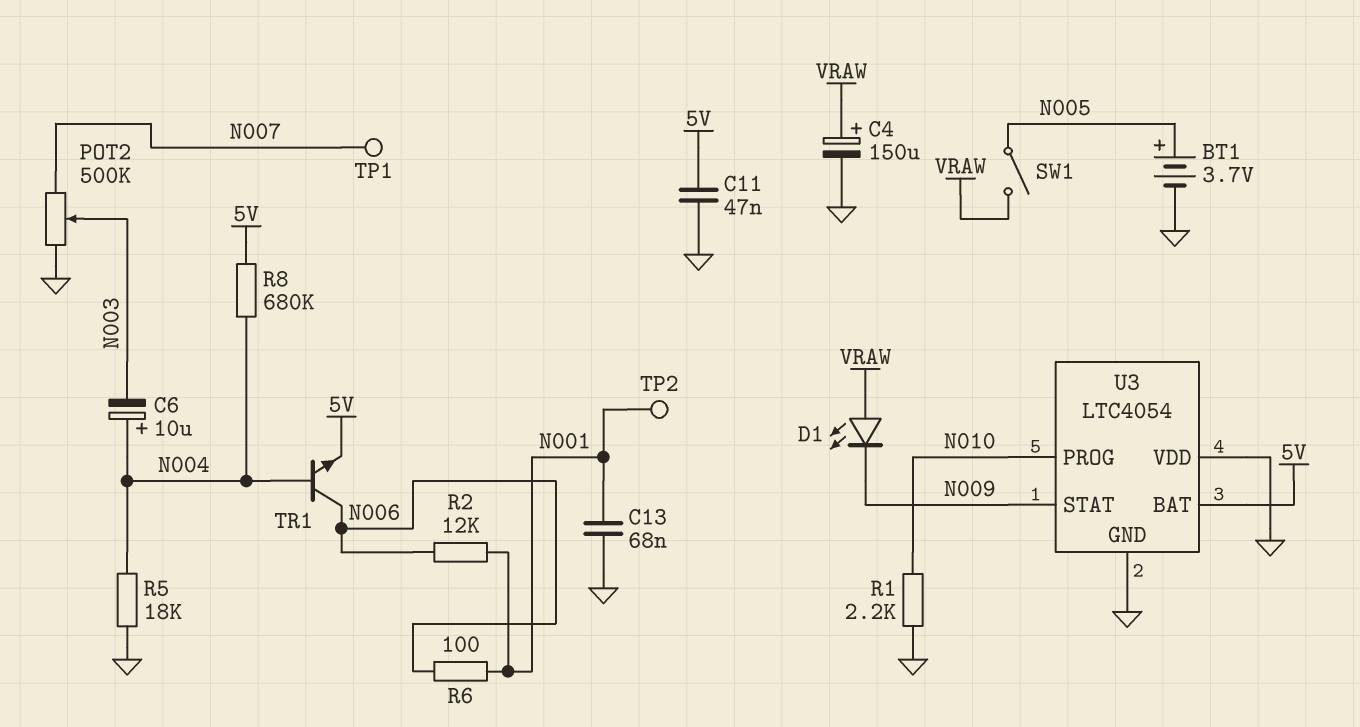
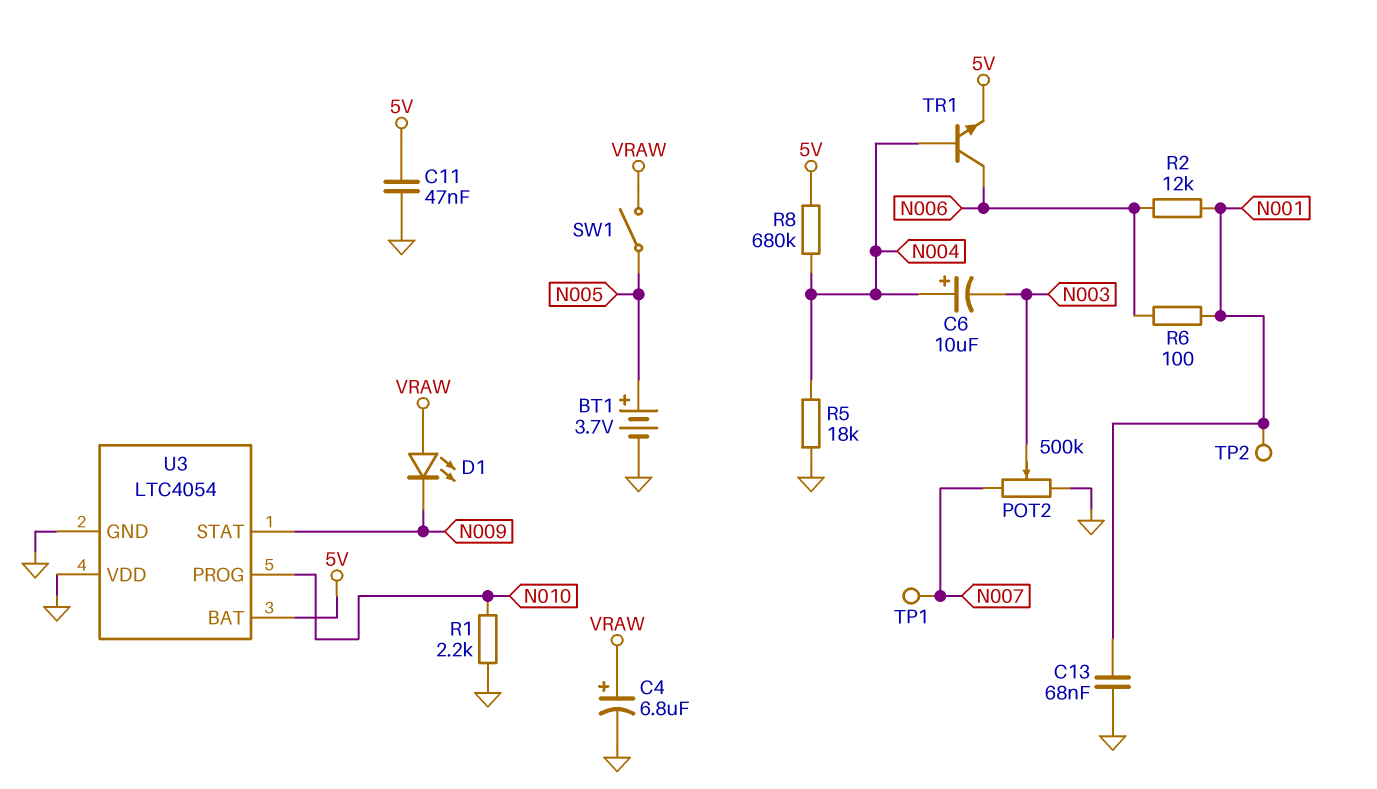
C4: 150uF (plus VRAW, minus GND) -> 6.8uF (plus VRAW, minus GND)

